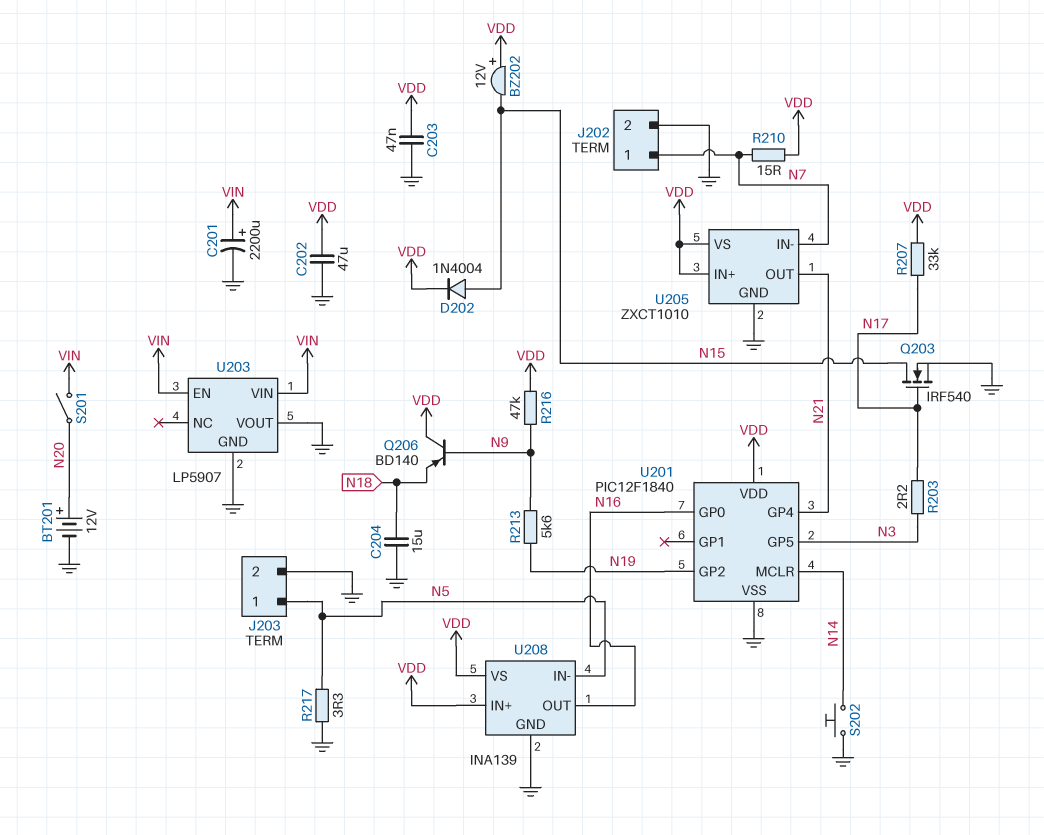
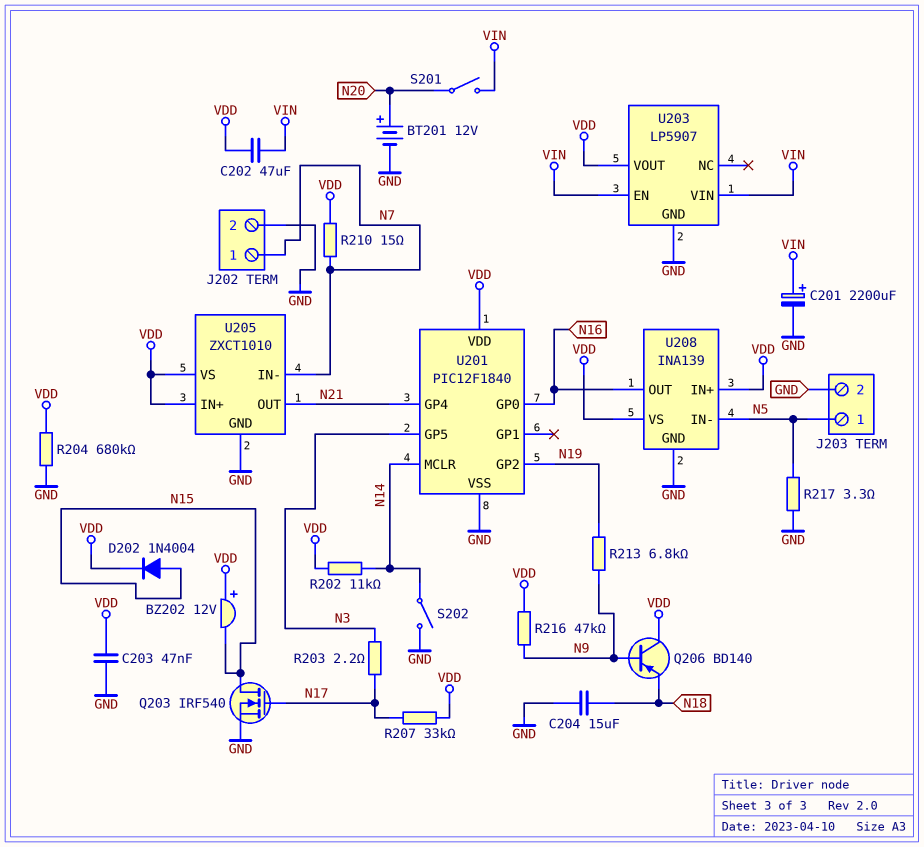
C202: 47uF (GND, VDD) -> 47uF (VDD, VIN)
R202: none -> 11k (N14, VDD)
R204: none -> 680k (GND, VDD)
R213: 5.6k (N9, N19) -> 6.8k (N9, N19)
S202: button (GND, N14) -> switch (GND, N14)
U203 pin VOUT: GND -> VDD

